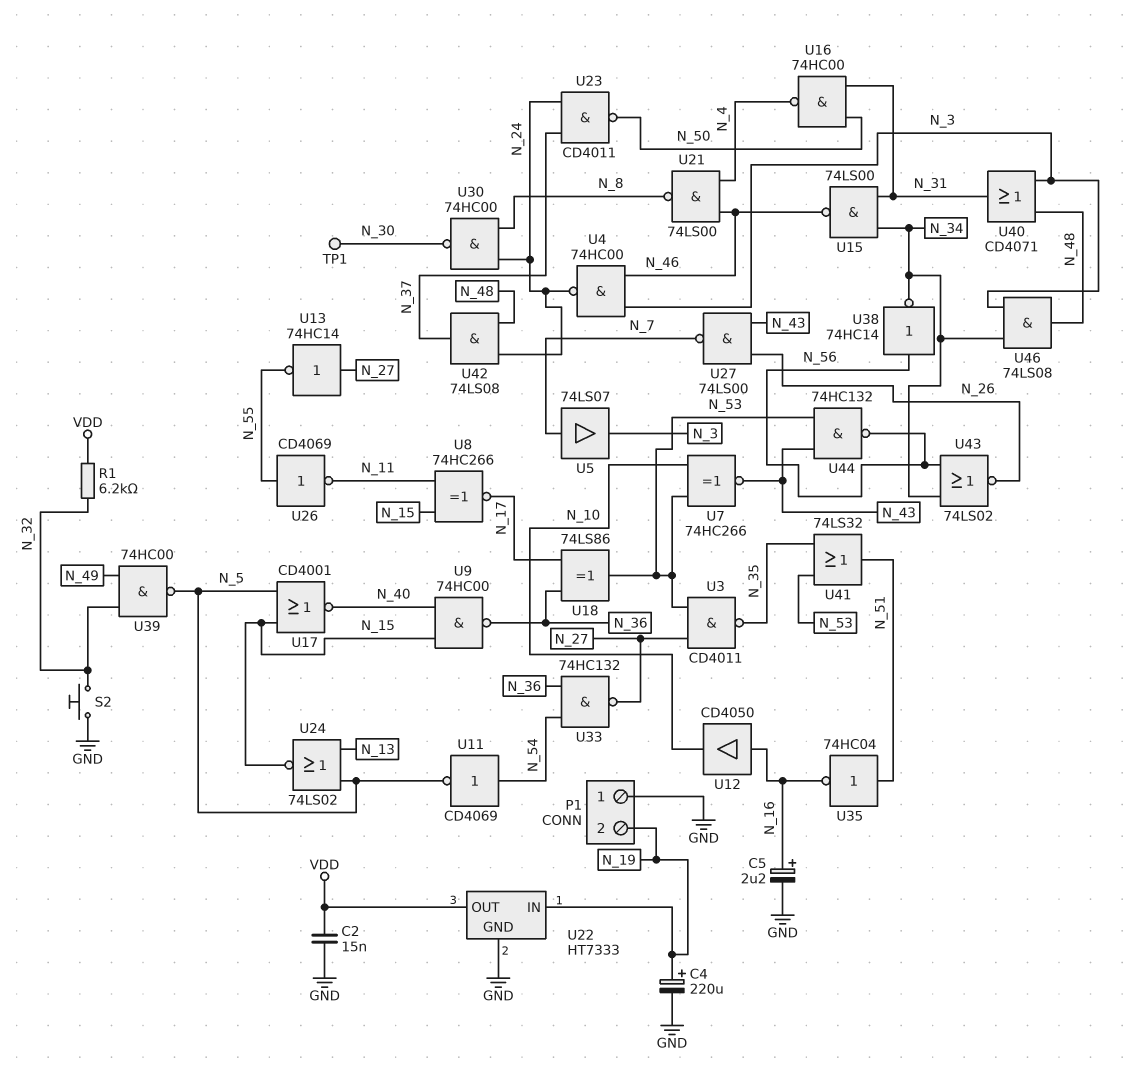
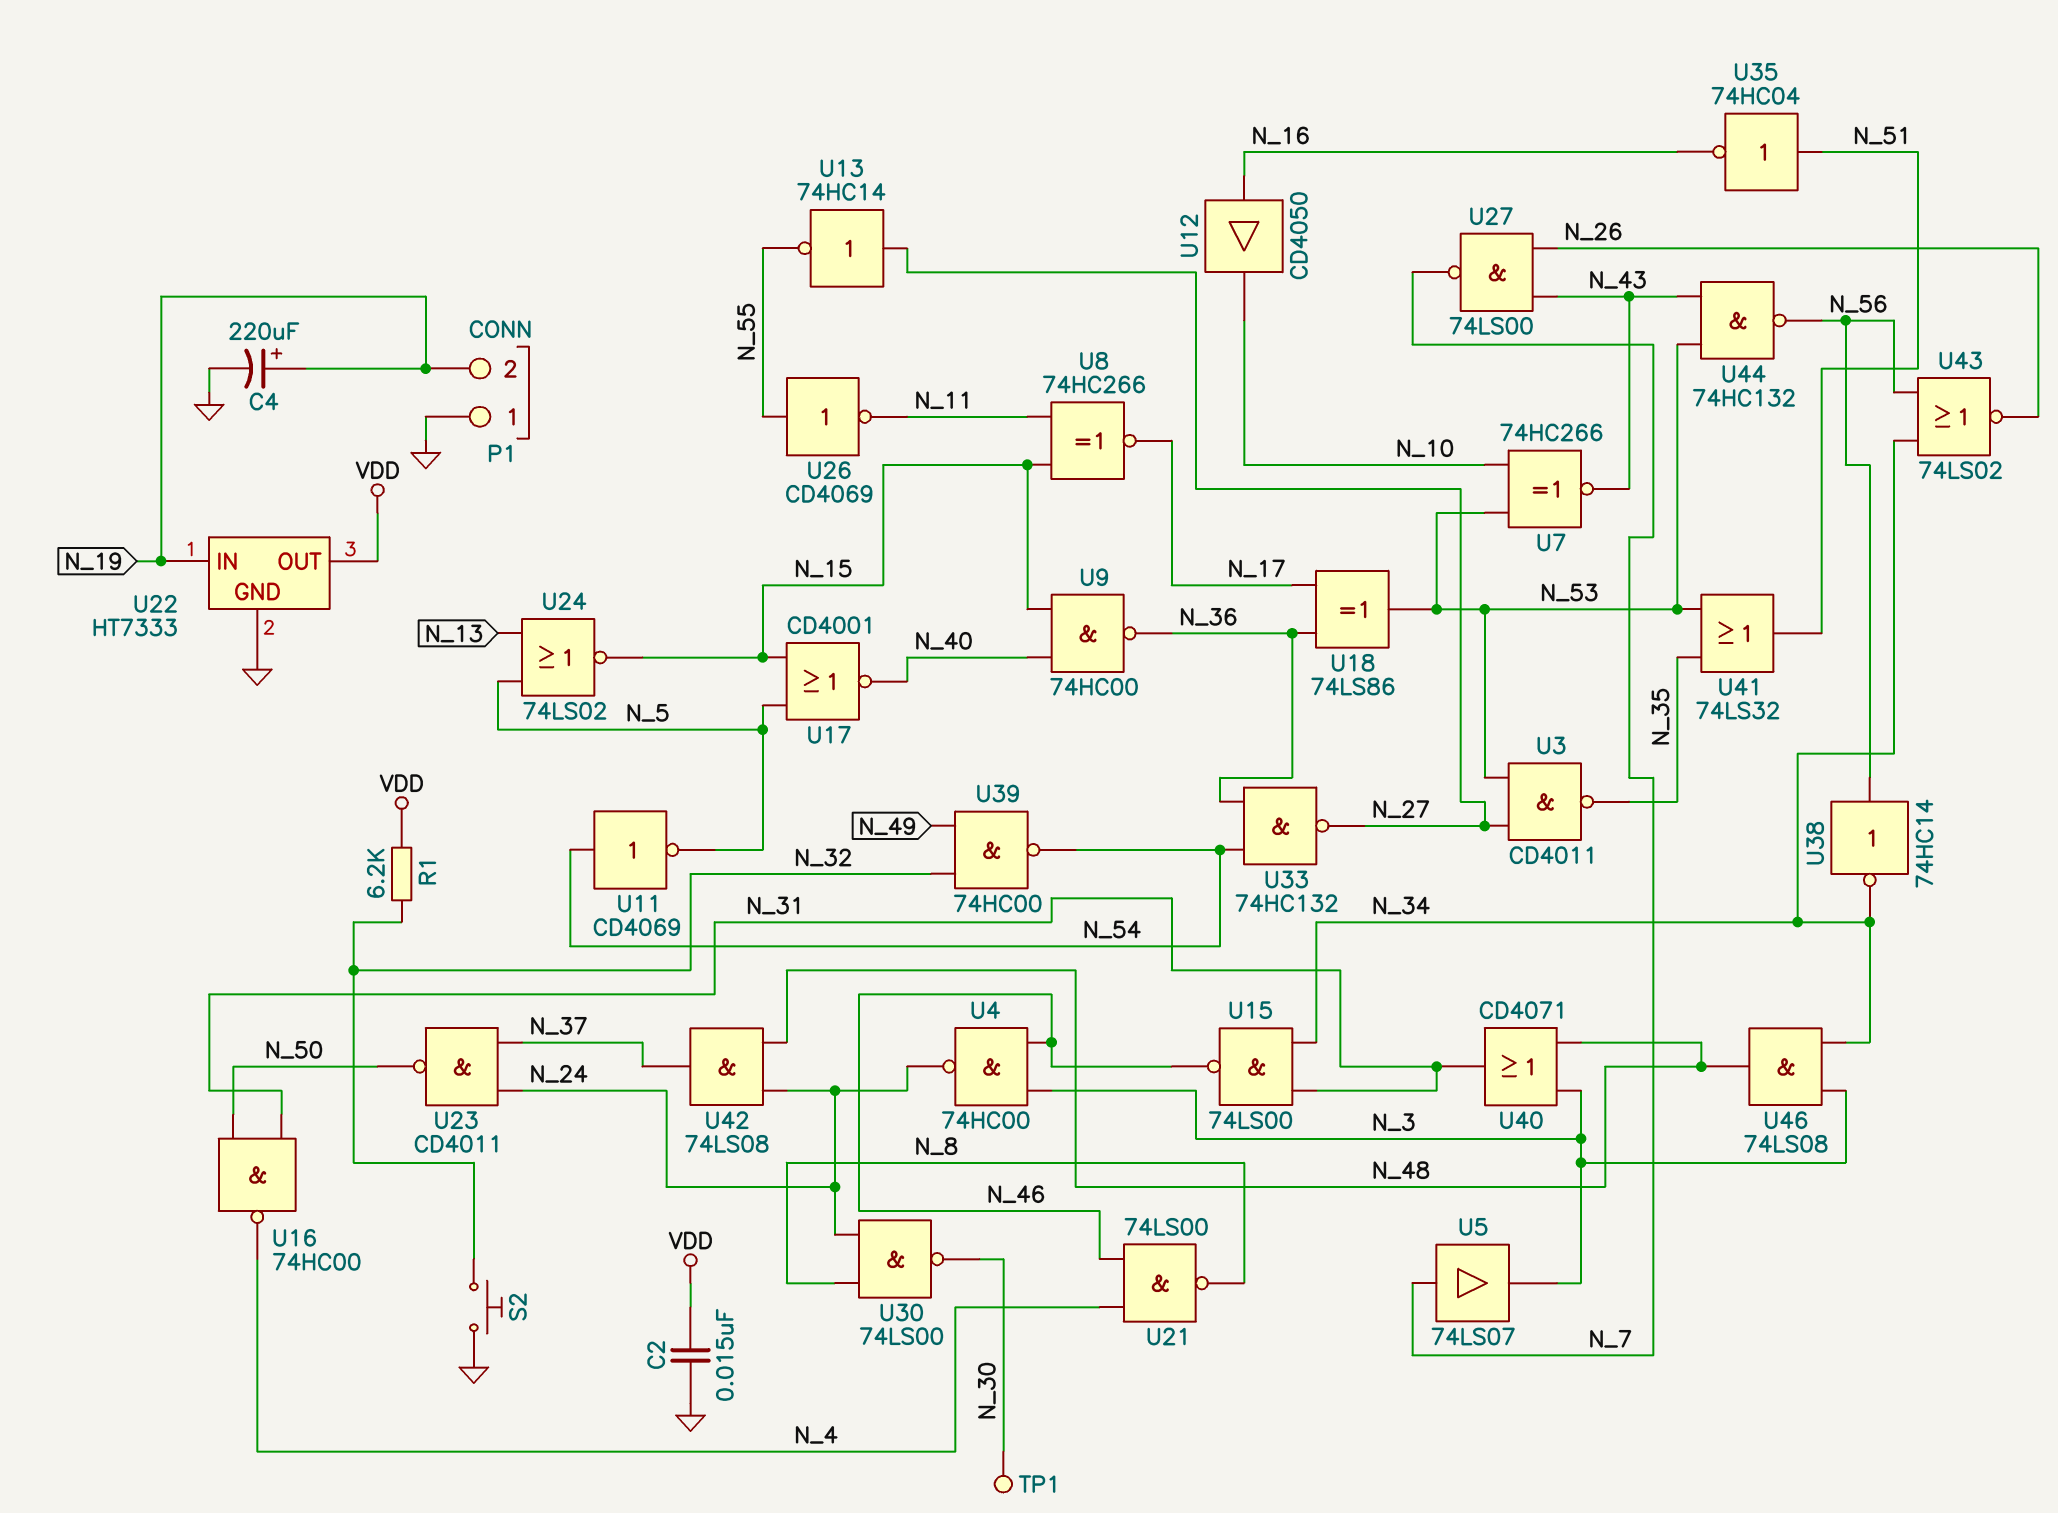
C5: 2.2uF (plus N_16, minus GND) -> none
U30: NAND 74HC00 (in N_8, in N_24, out N_30) -> NAND 74LS00 (in N_8, in N_24, out N_30)
U39: NAND 74HC00 (in N_32, in N_49, out N_5) -> NAND 74HC00 (in N_32, in N_49, out N_54)

